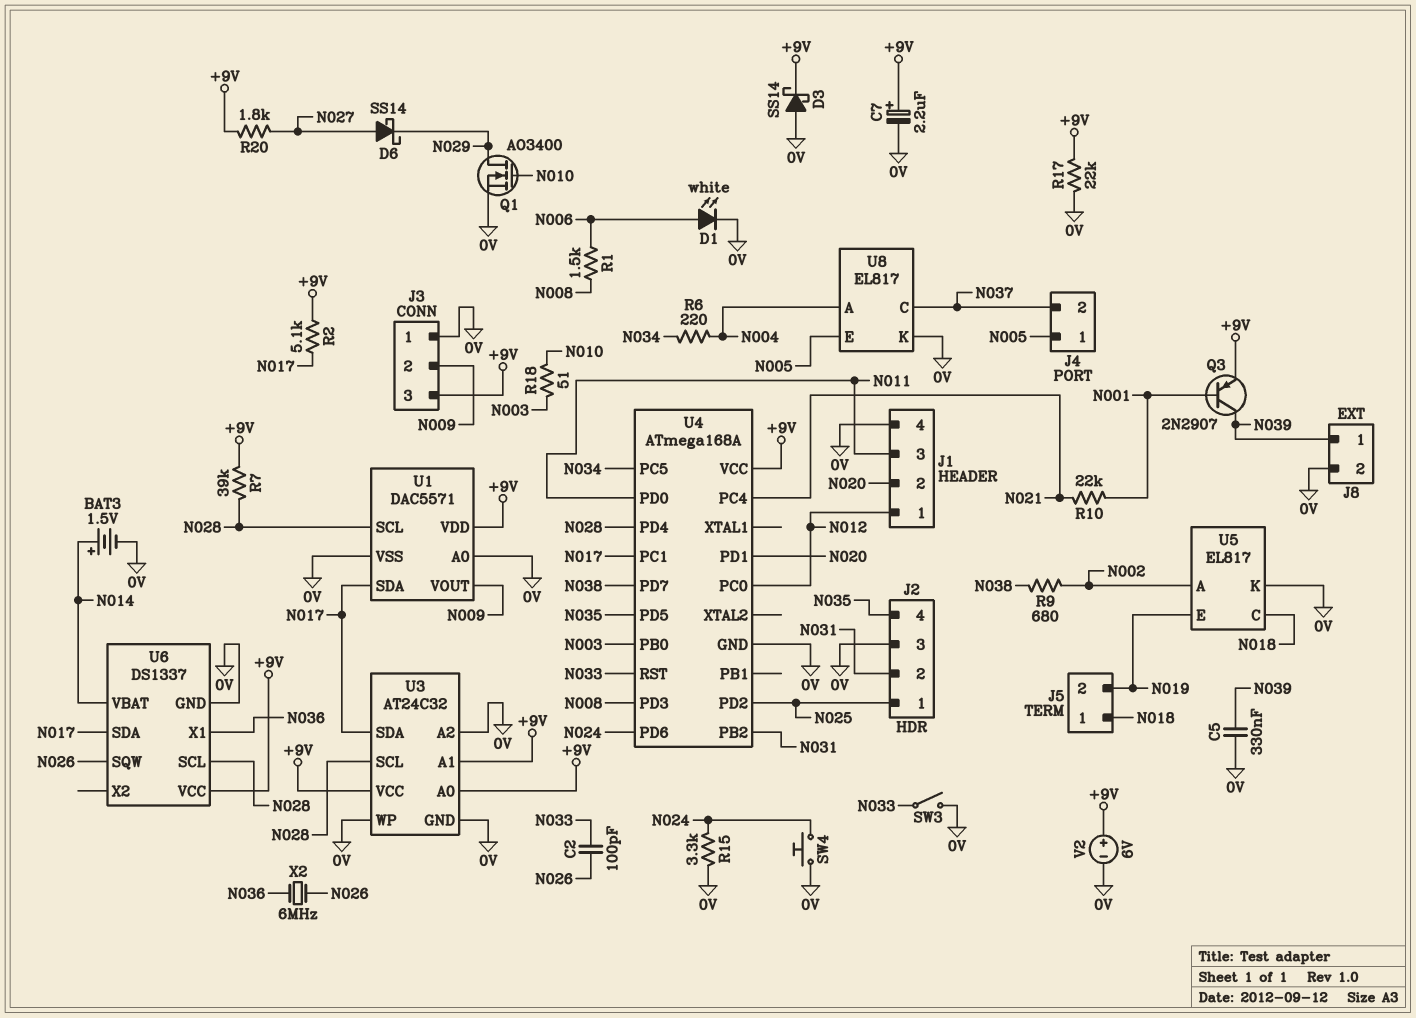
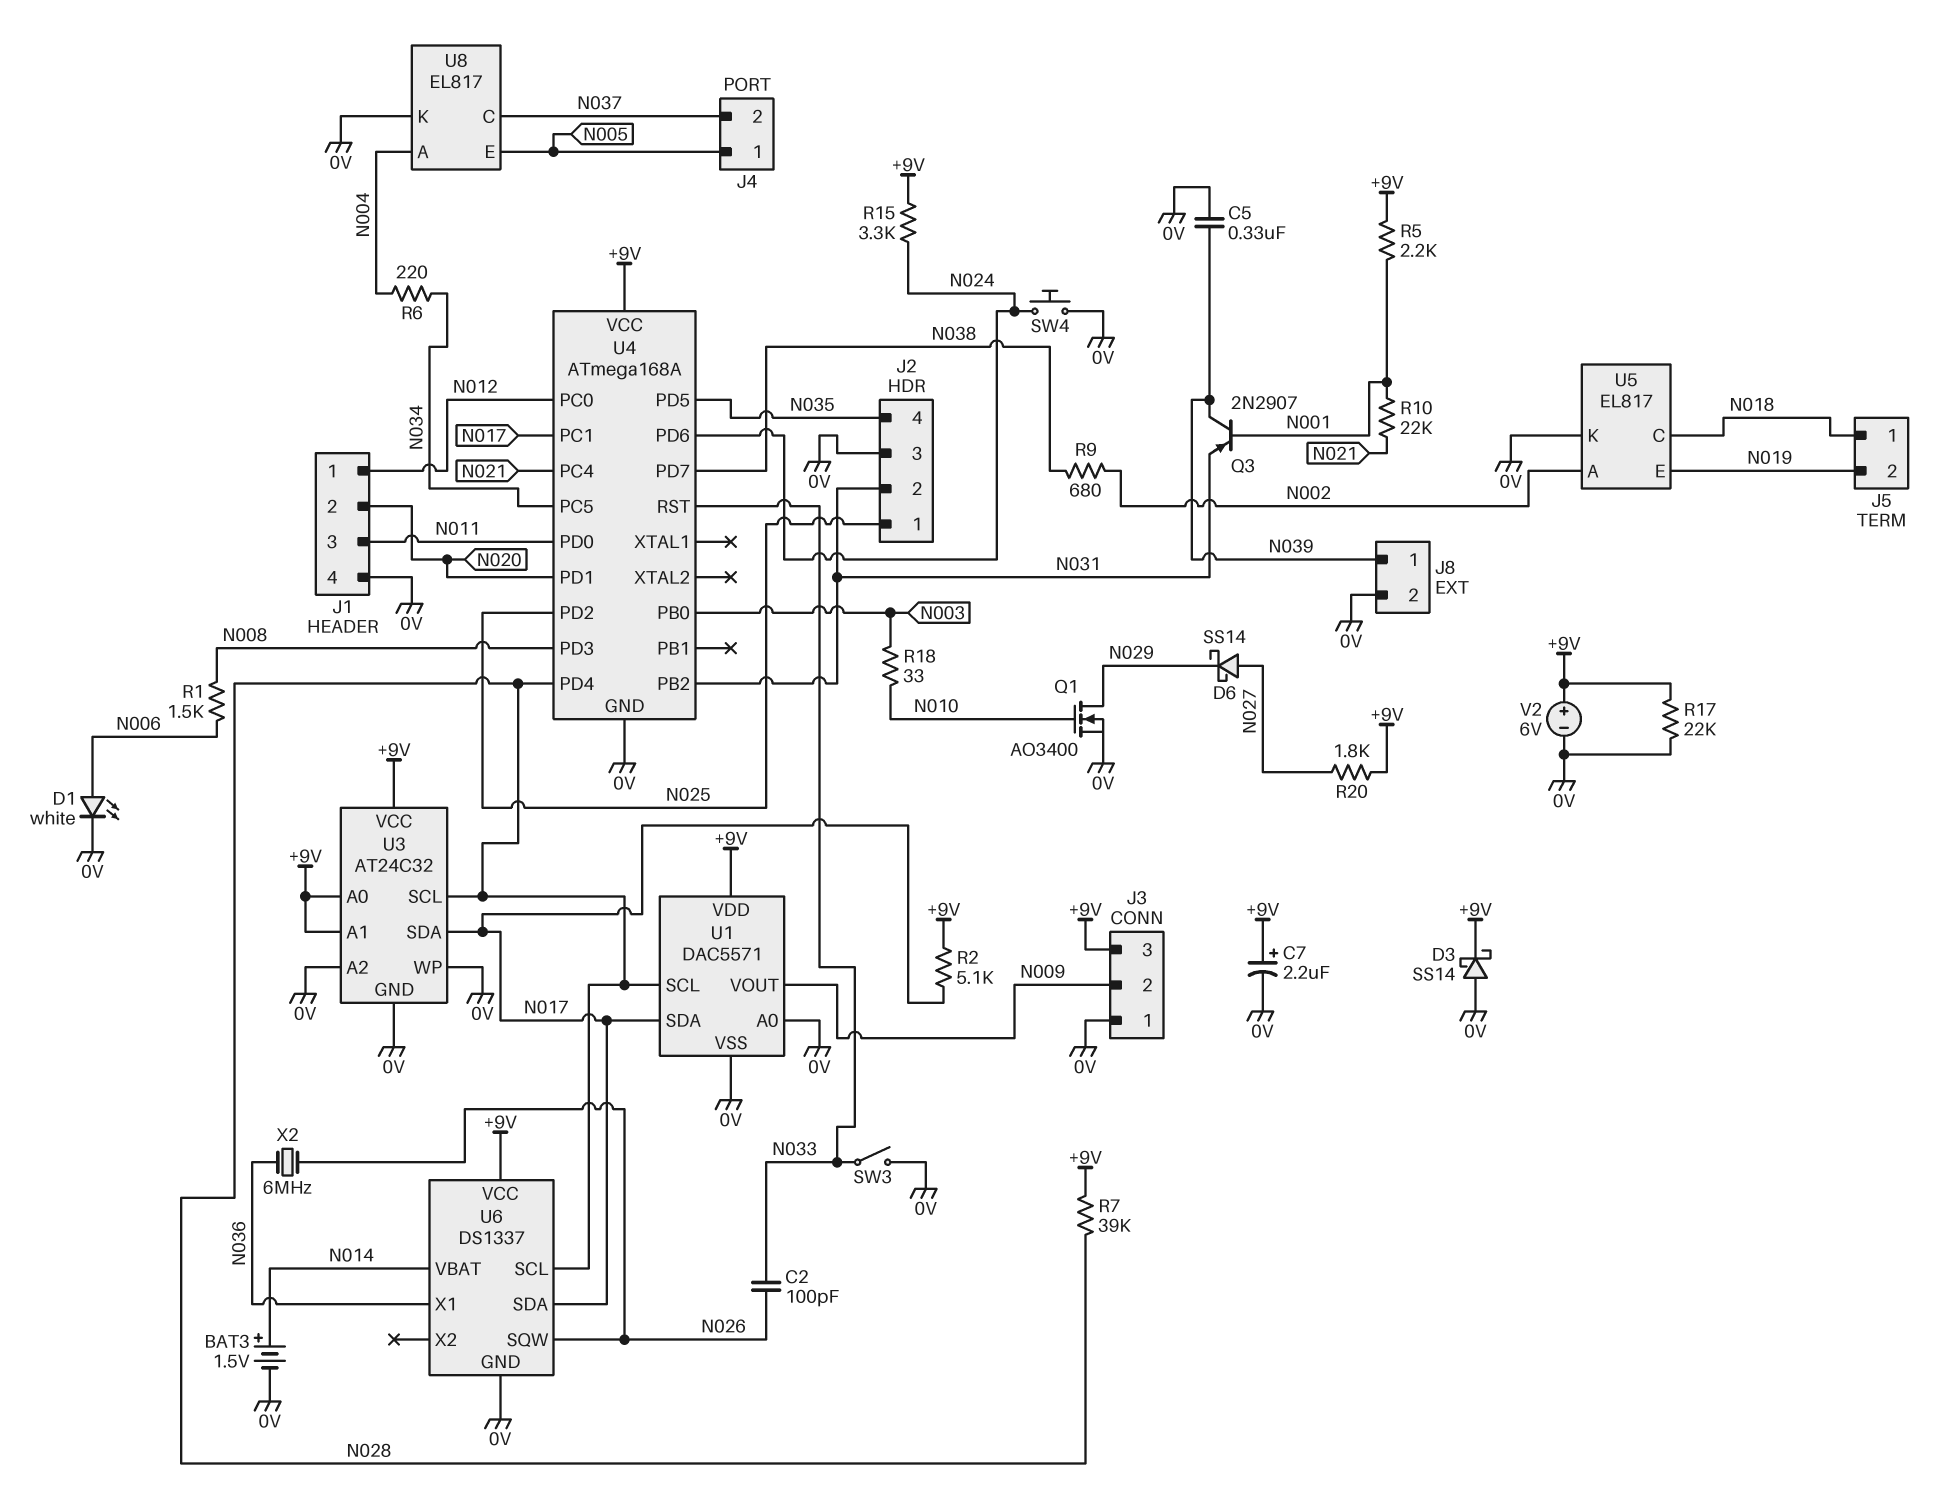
Q3: PNP 2N2907 (B N001, C N039, E +9V) -> PNP 2N2907 (B N001, C N039, E N031)
R5: none -> 2.2k (+9V, N001)
R15: 3.3k (0V, N024) -> 3.3k (+9V, N024)
R18: 51 (N003, N010) -> 33 (N003, N010)

